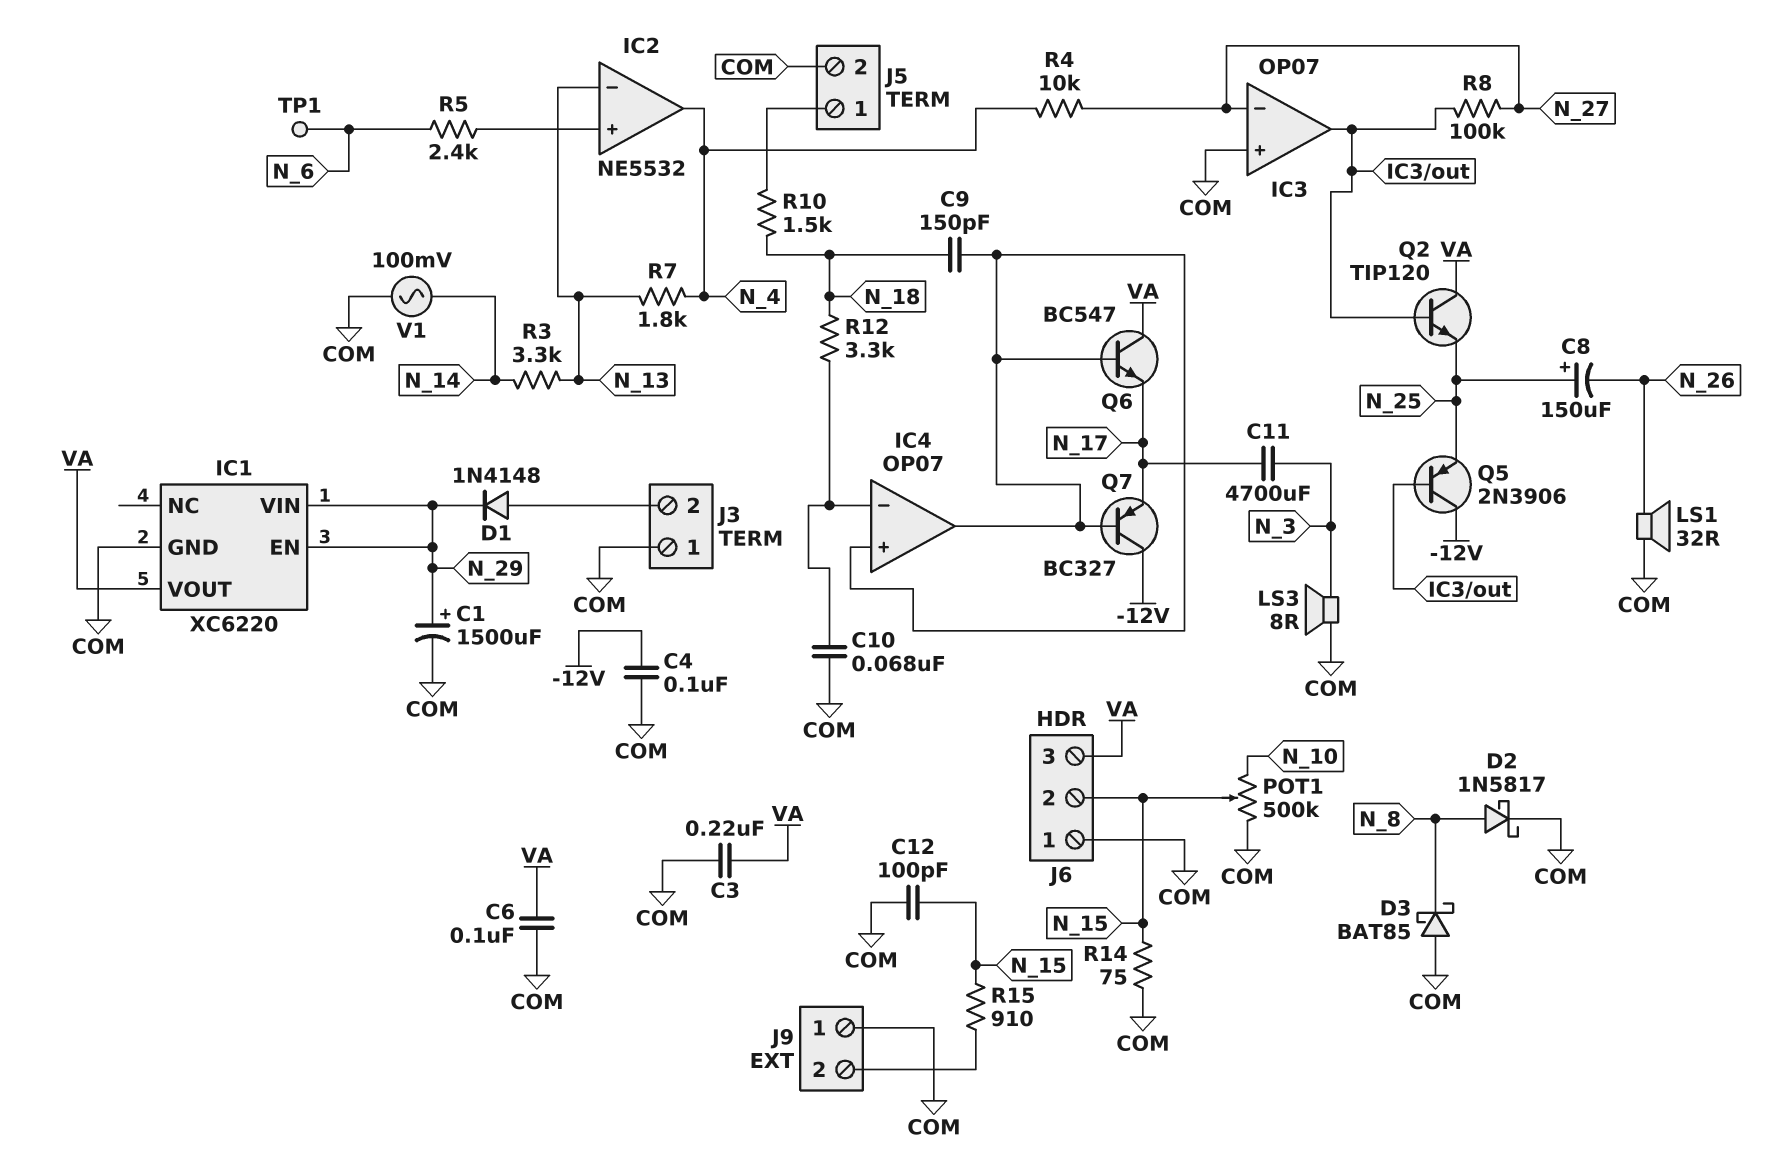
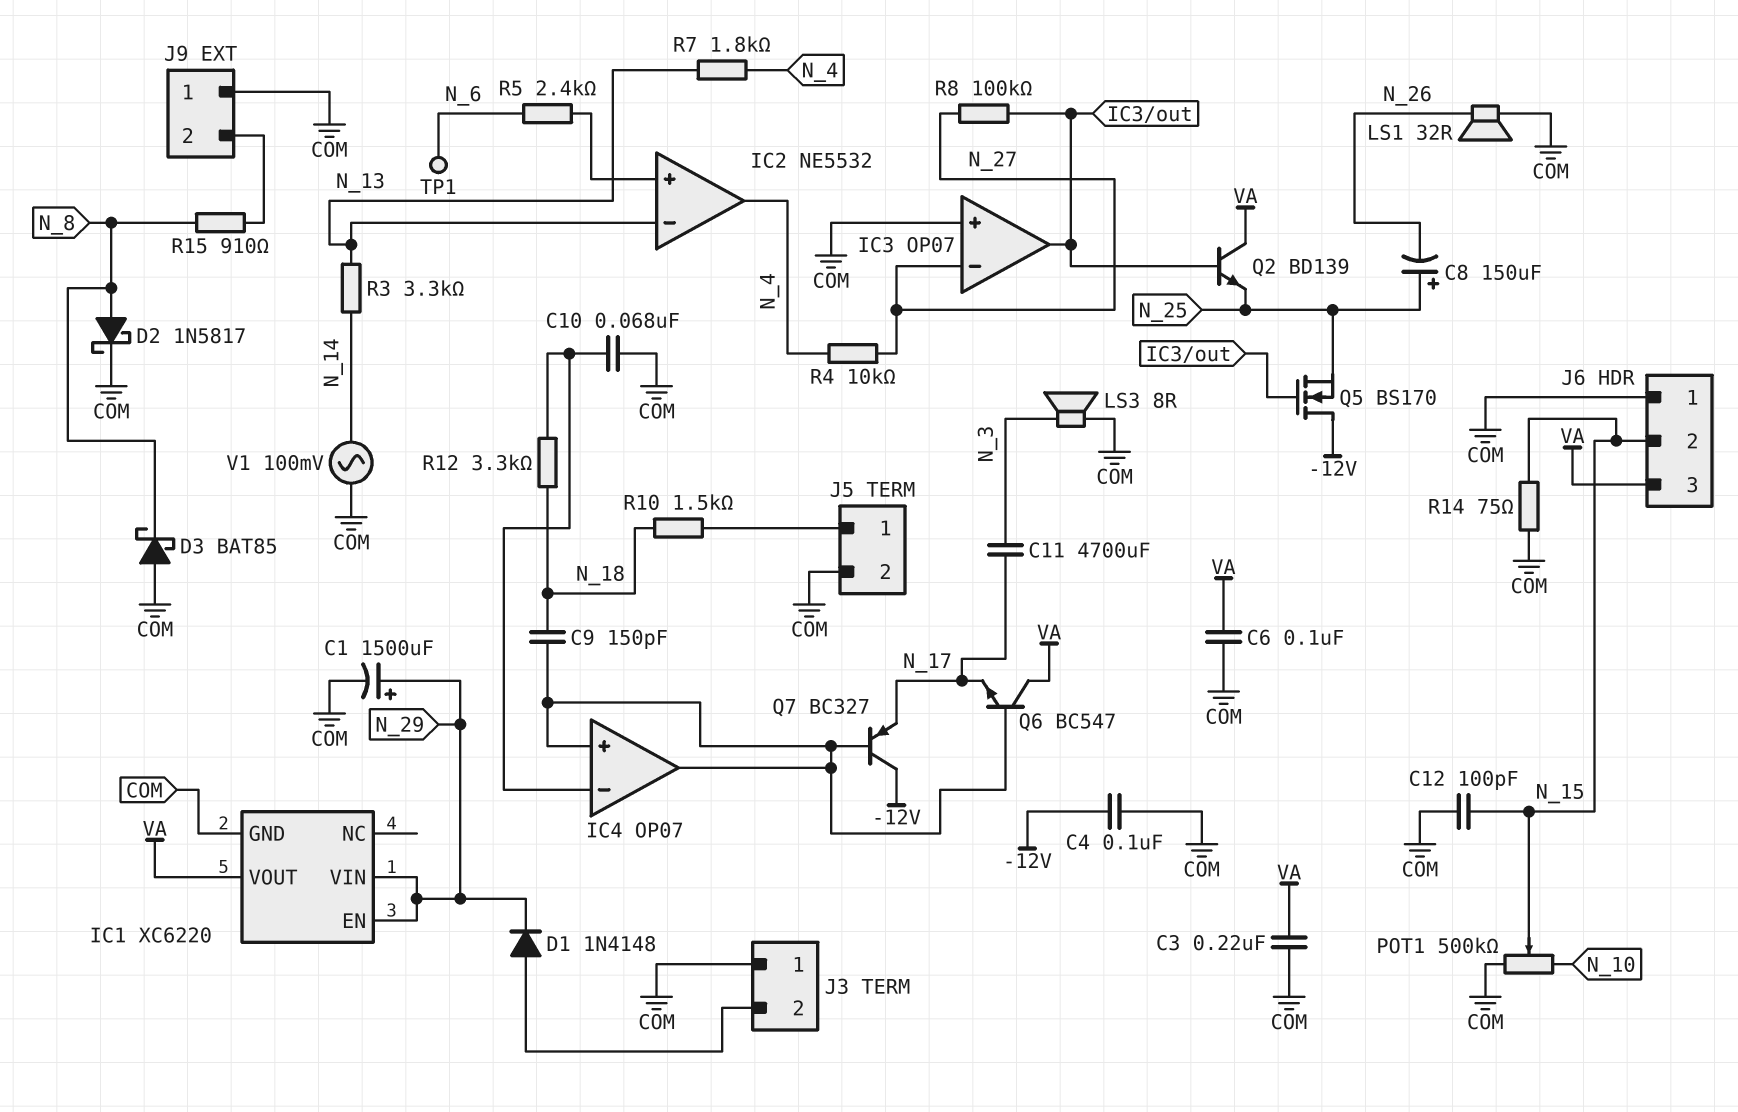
Q2: NPN TIP120 (B IC3/out, C VA, E N_25) -> NPN BD139 (B IC3/out, C VA, E N_25)
Q5: PNP 2N3906 (B IC3/out, C -12V, E N_25) -> NMOS BS170 (G IC3/out, D -12V, S N_25)
R15: 910 (J9/2, N_15) -> 910 (J9/2, N_8)

